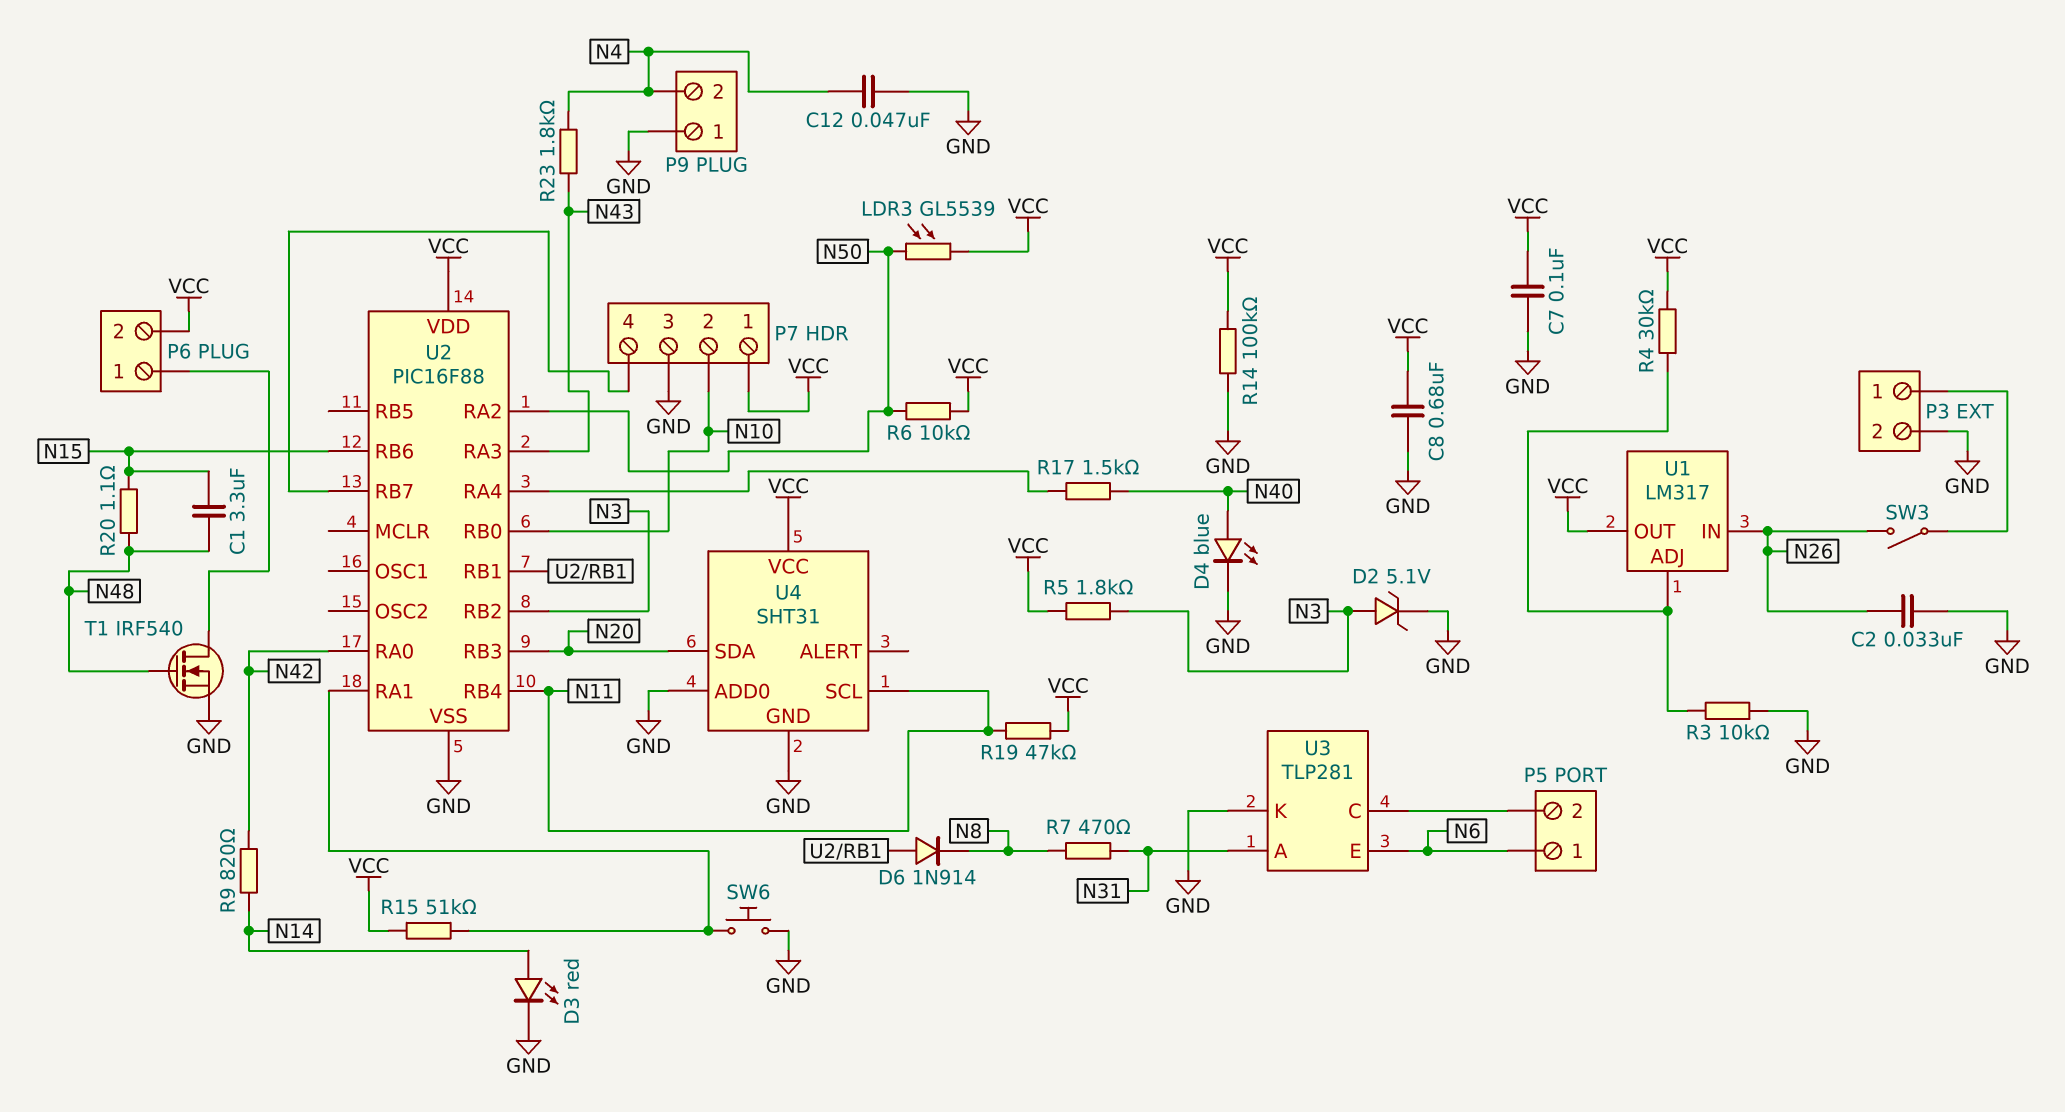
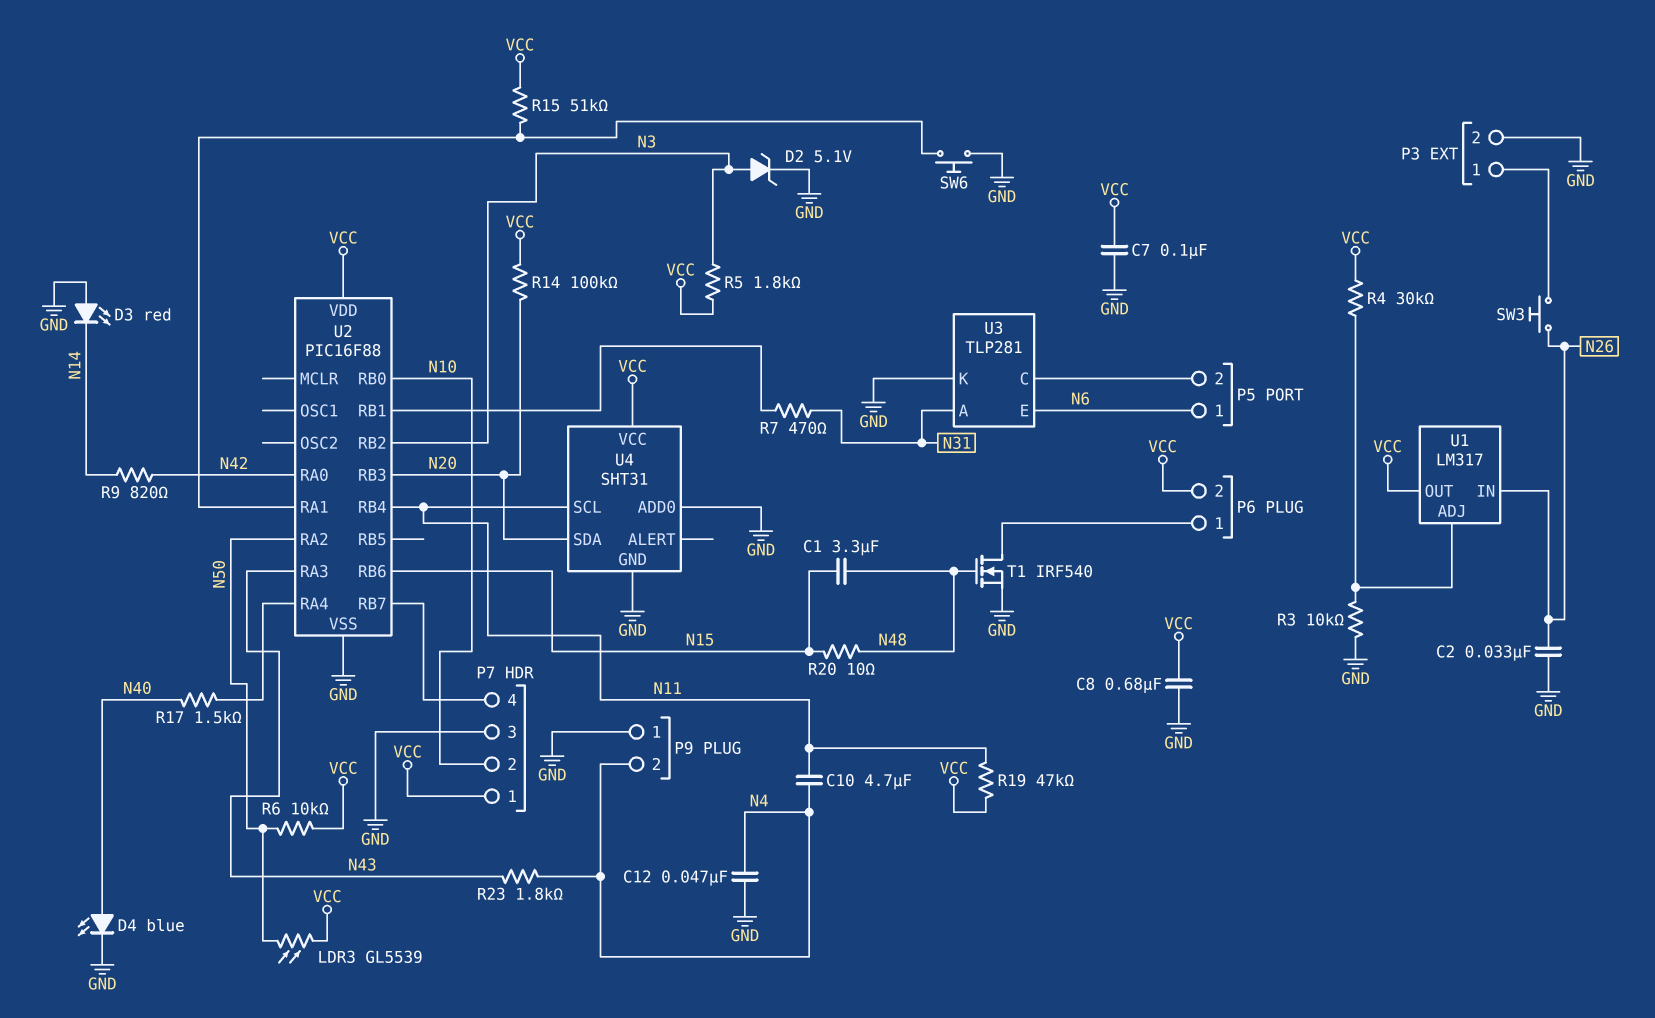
C10: none -> 4.7uF (N4, N11)
D3: LED red (A N14, K GND) -> LED red (A GND, K N14)
D6: diode 1N914 (A U2/RB1, K N8) -> none
R7: 470 (N8, N31) -> 470 (N31, U2/RB1)
R14: 100k (GND, VCC) -> 100k (N20, VCC)
R20: 1.1 (N15, N48) -> 10 (N15, N48)
SW3: switch (N26, P3/1) -> button (N26, P3/1)

